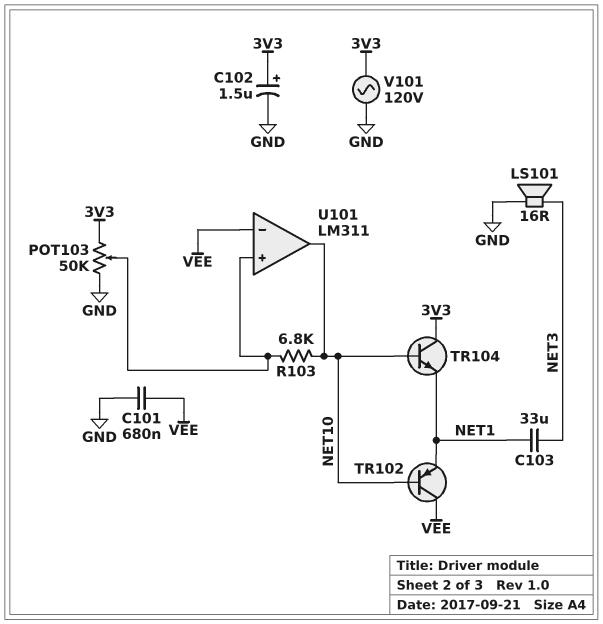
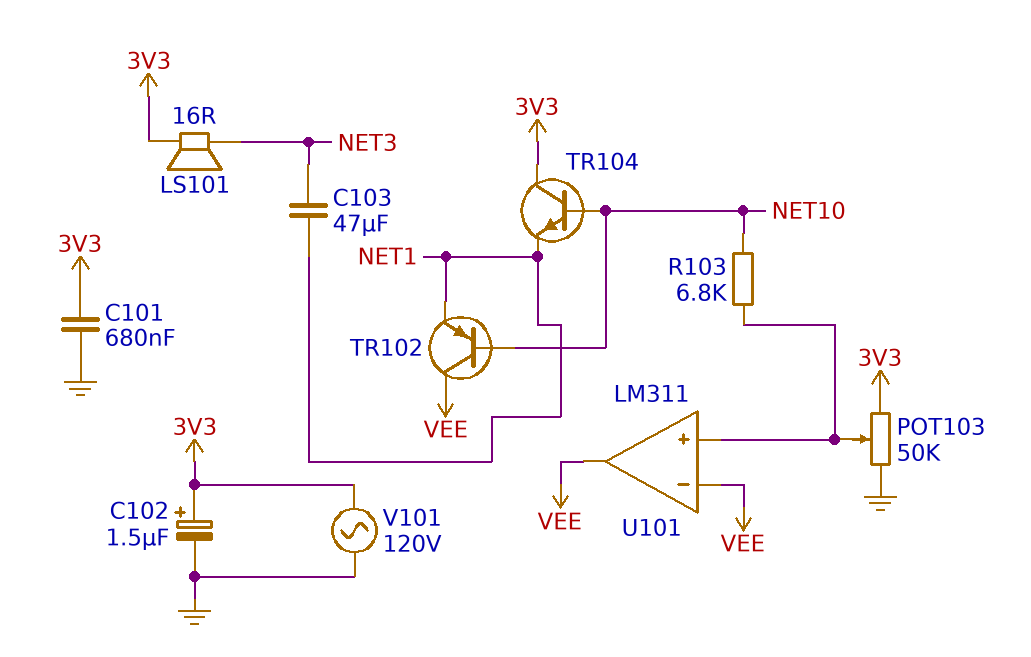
C101: 680nF (GND, VEE) -> 680nF (3V3, GND)
C103: 33uF (NET1, NET3) -> 47uF (NET1, NET3)
LS101: speaker 16R (GND, NET3) -> speaker 16R (3V3, NET3)
U101 pin out: NET10 -> VEE

